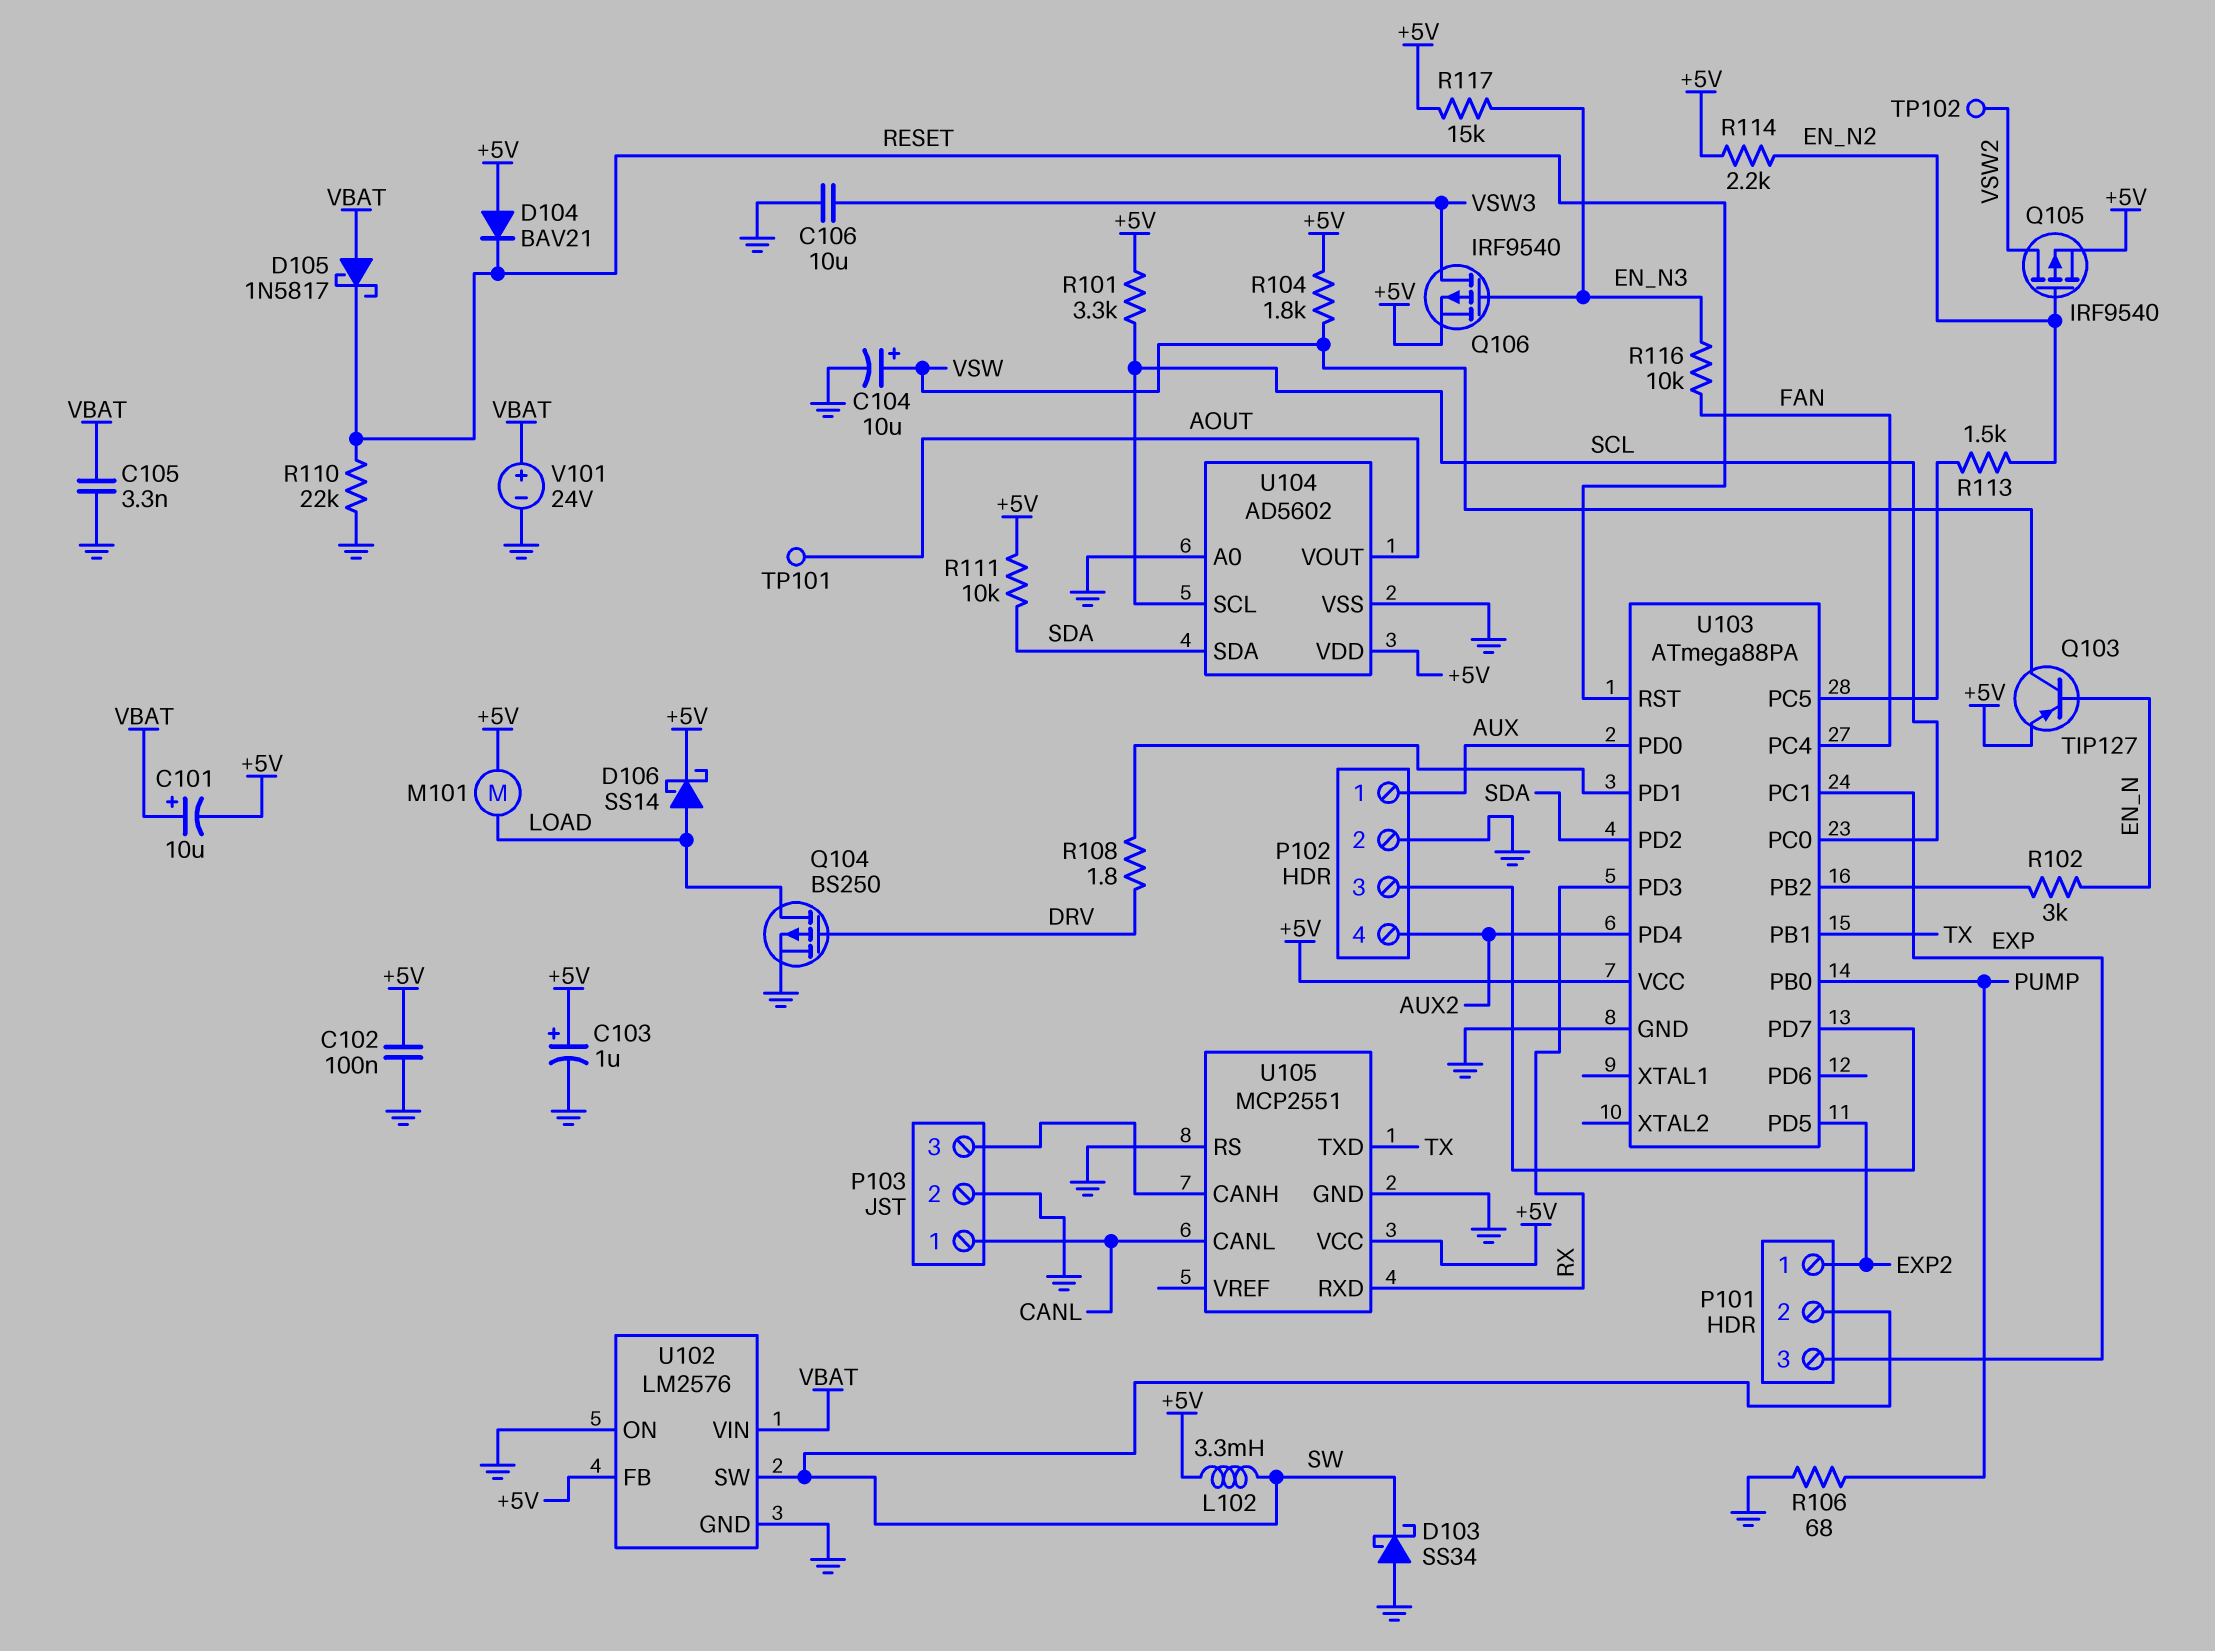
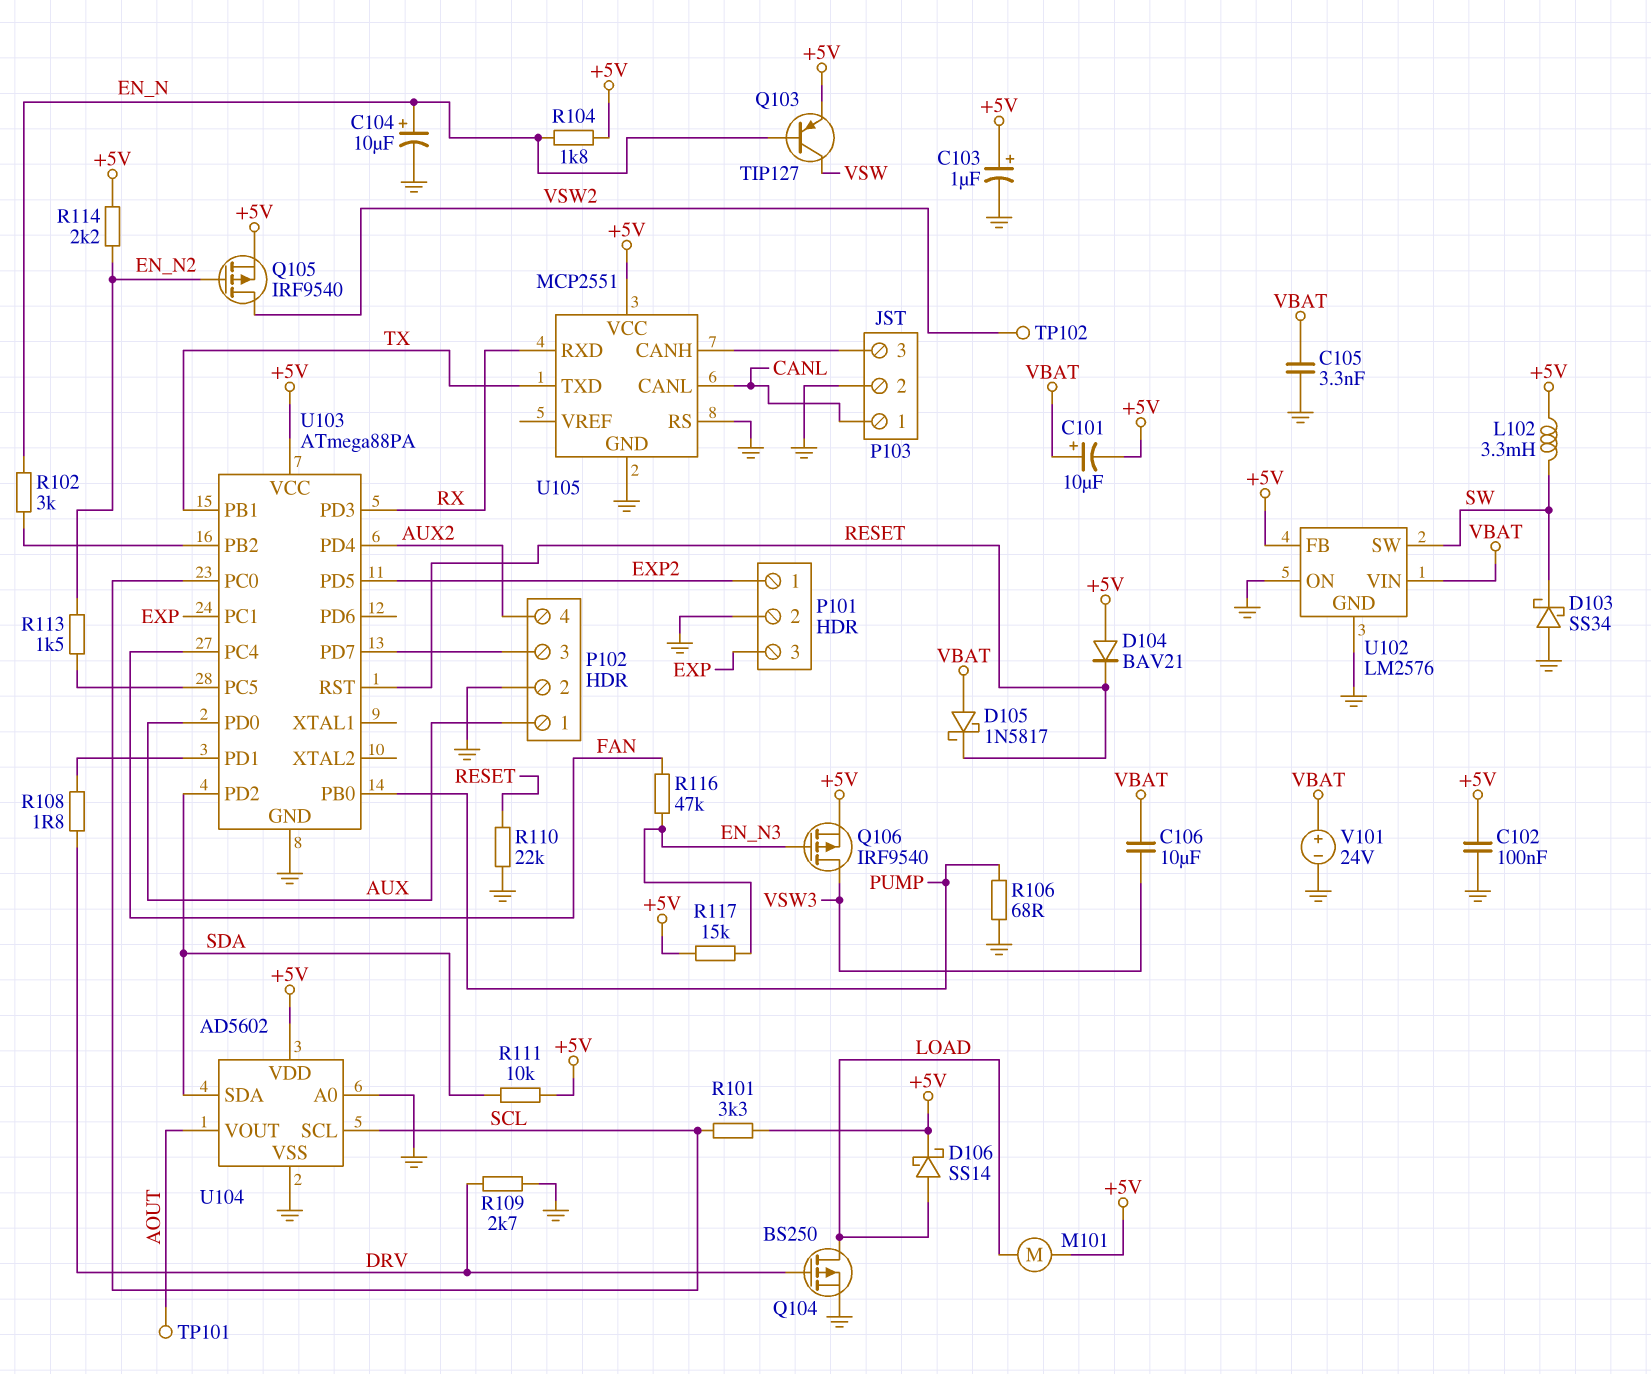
C104: 10uF (plus VSW, minus GND) -> 10uF (plus EN_N, minus GND)
C106: 10uF (GND, VSW3) -> 10uF (VBAT, VSW3)
P101 pin 2: SW -> GND
R104: 1.8k (+5V, VSW) -> 1.8k (+5V, EN_N)
R109: none -> 2.7k (DRV, GND)
R116: 10k (EN_N3, FAN) -> 47k (EN_N3, FAN)

